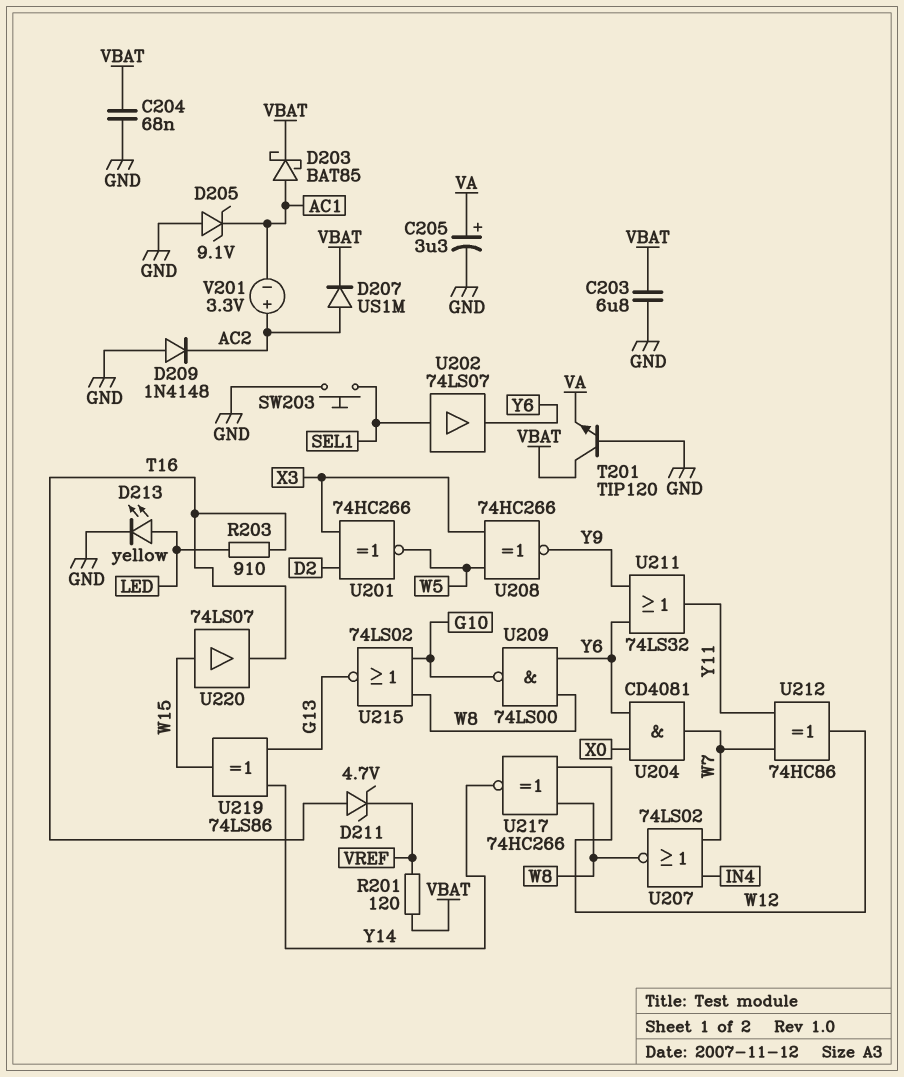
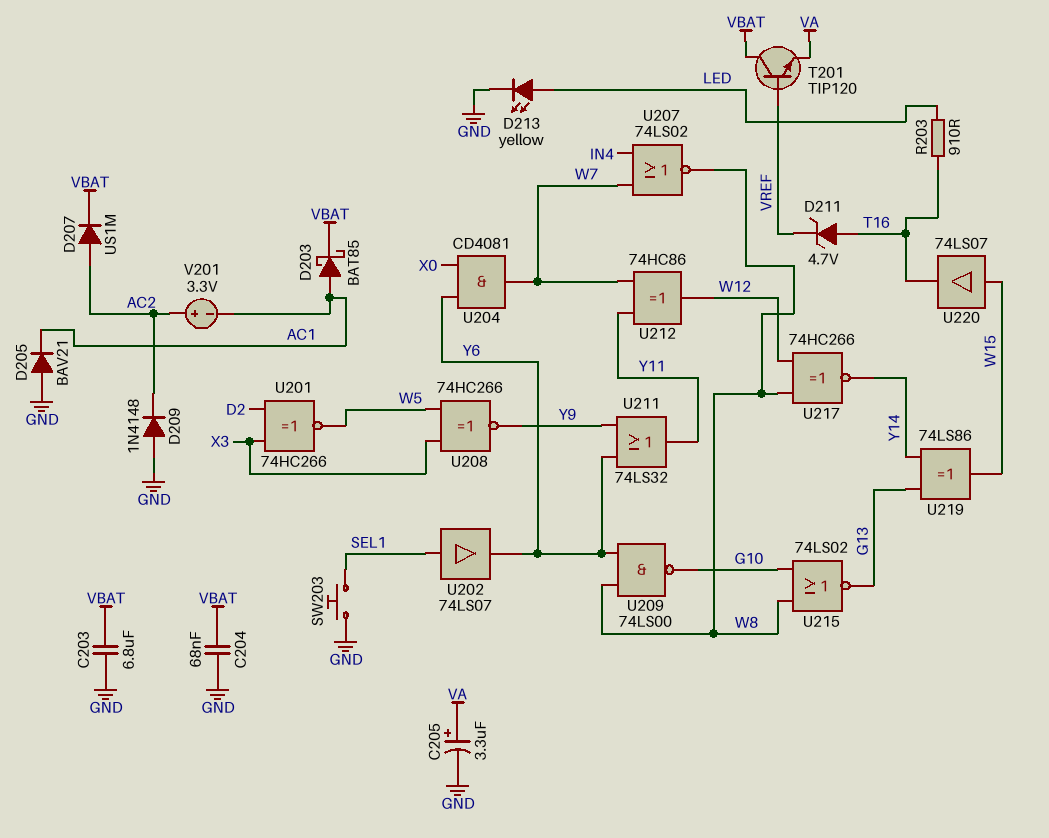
D205: zener 9.1V (A GND, K AC1) -> diode BAV21 (A GND, K AC1)
R201: 120 (VBAT, VREF) -> none
T201: NPN TIP120 (B GND, C VBAT, E VA) -> NPN TIP120 (B VREF, C VBAT, E VA)

